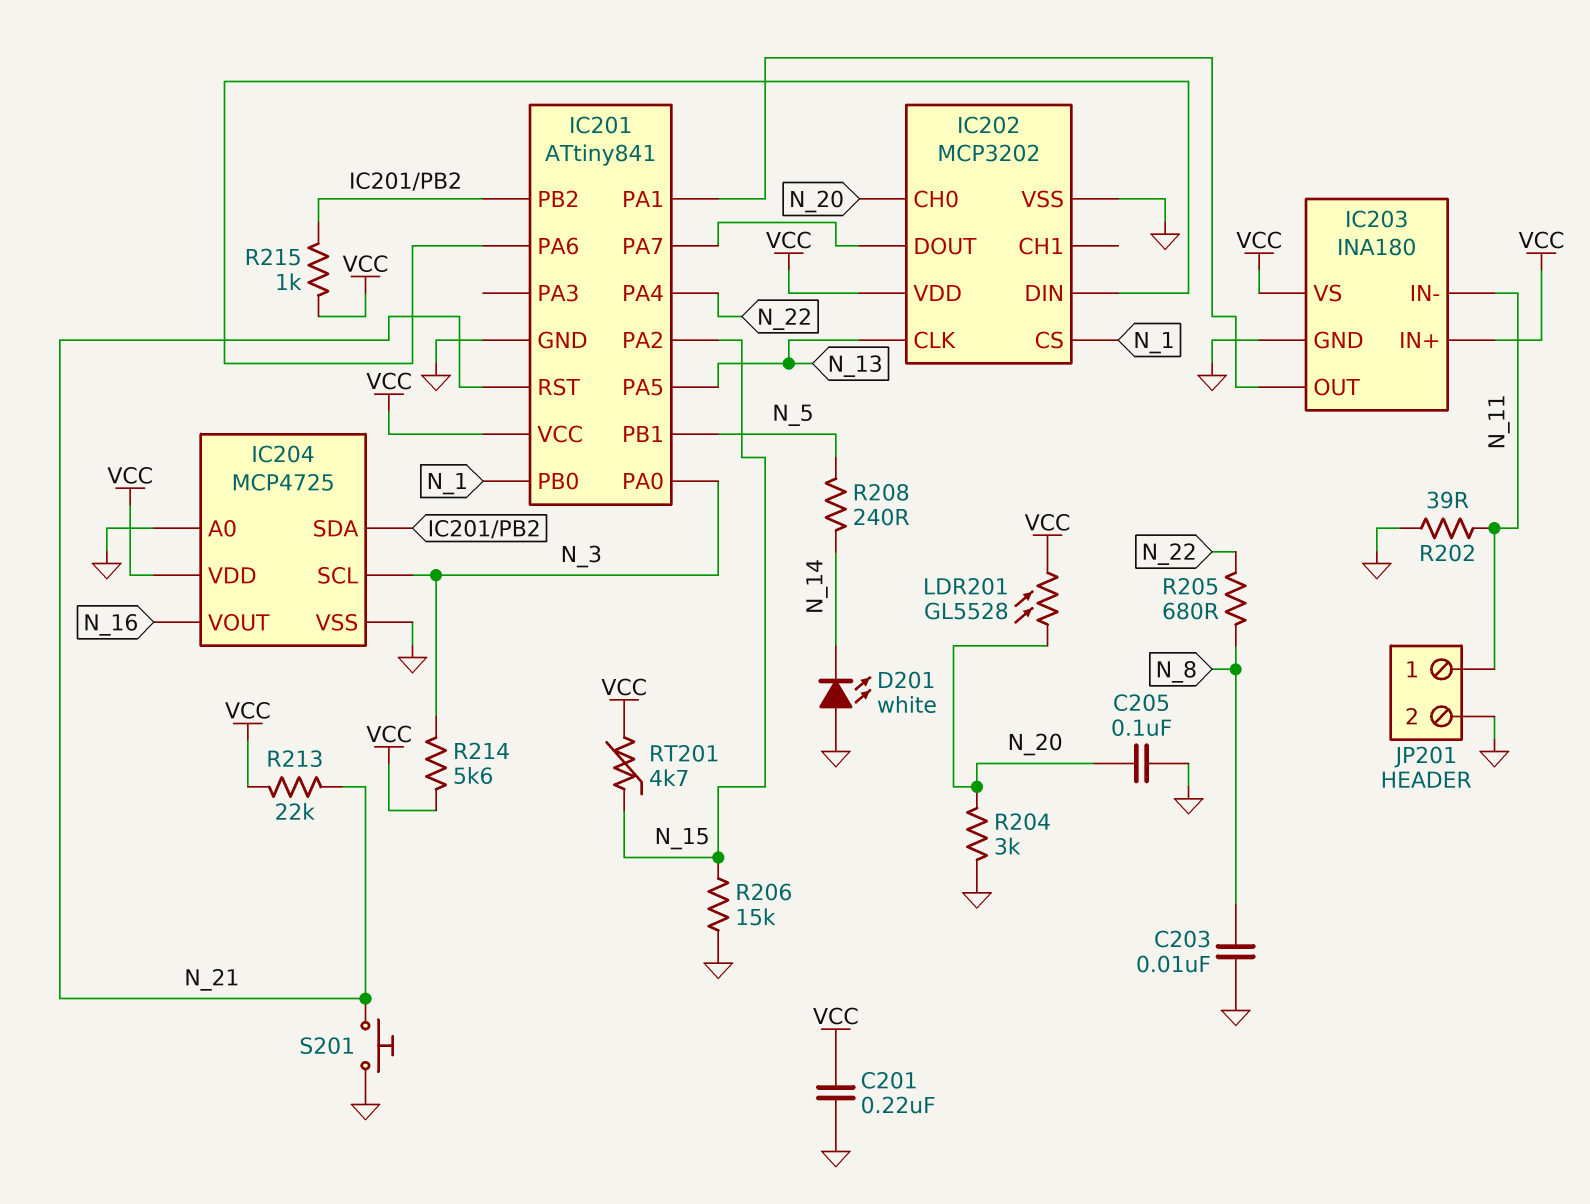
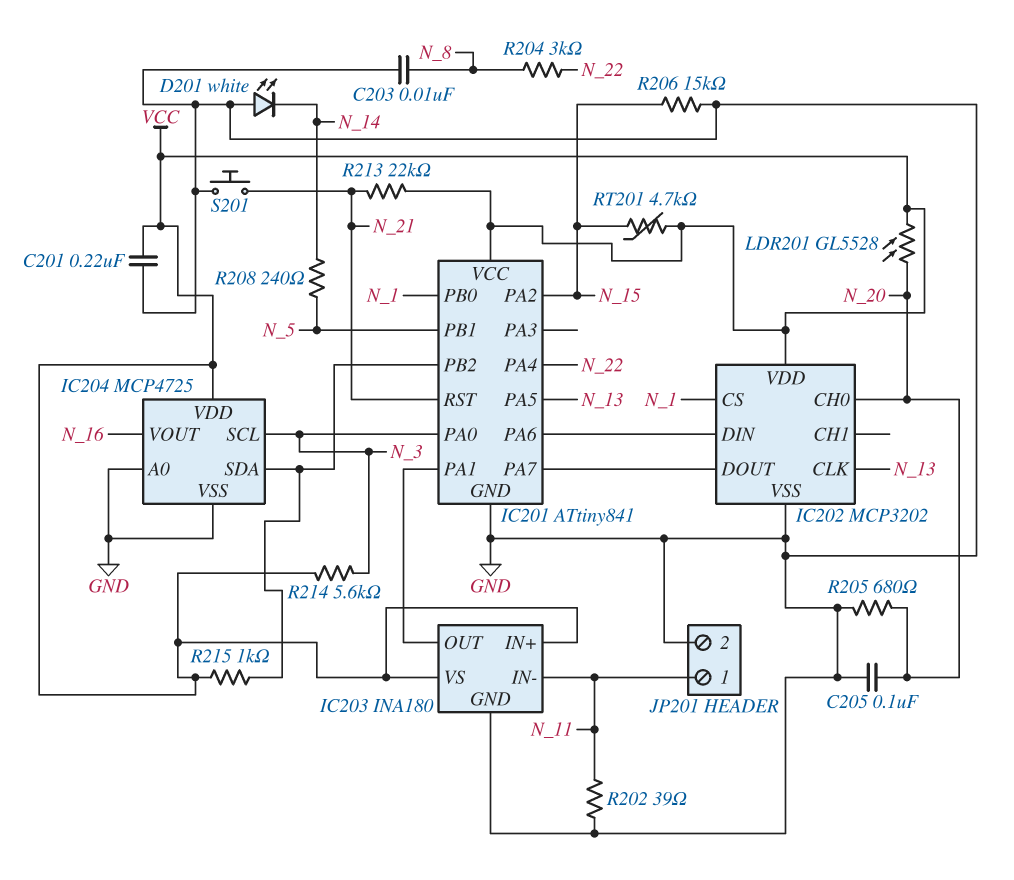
R204: 3k (GND, N_20) -> 3k (N_8, N_22)
R205: 680 (N_8, N_22) -> 680 (GND, N_20)

